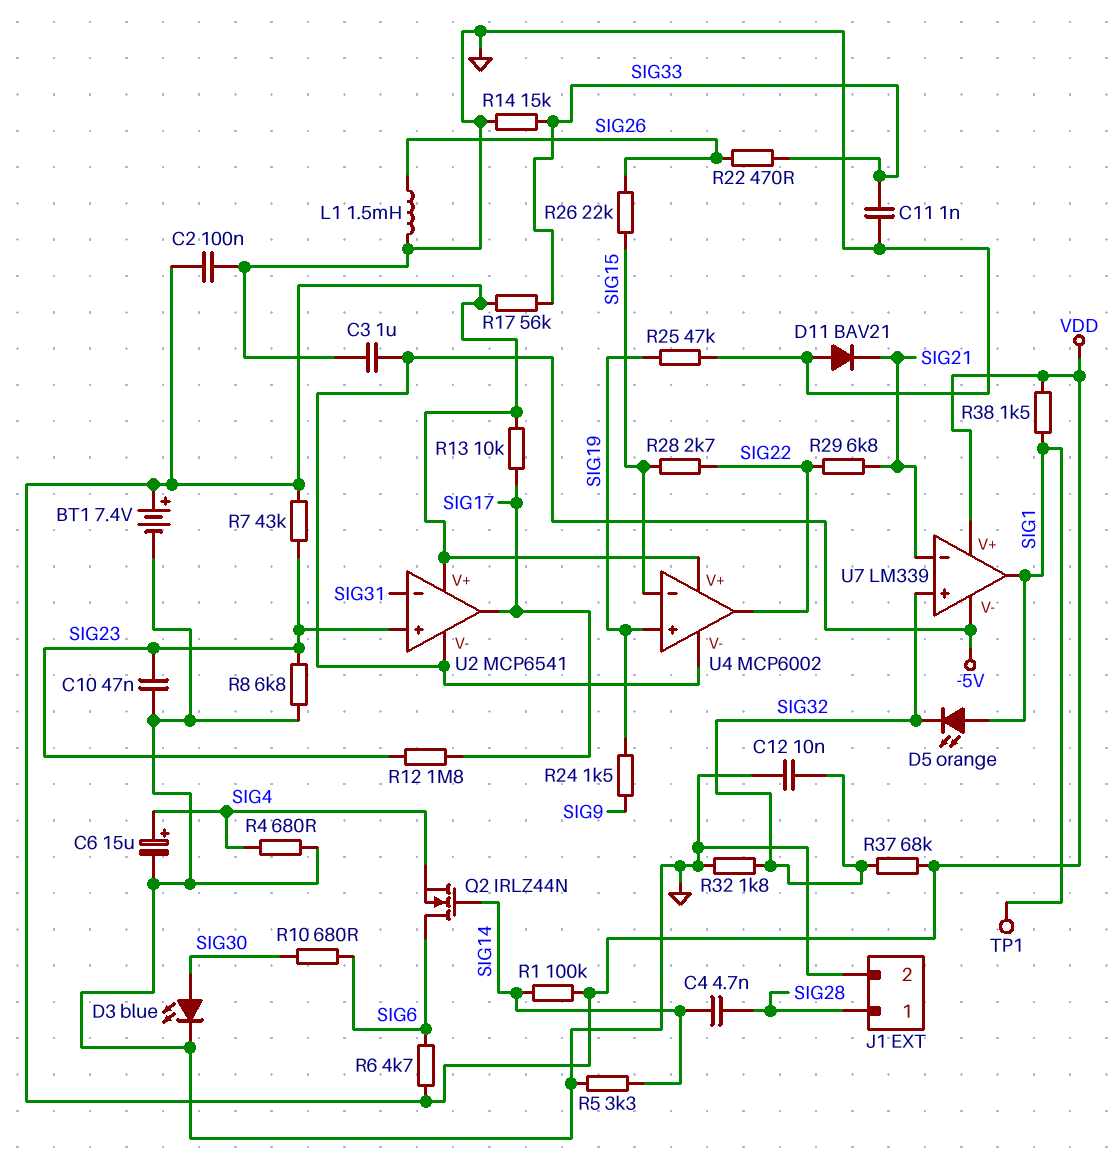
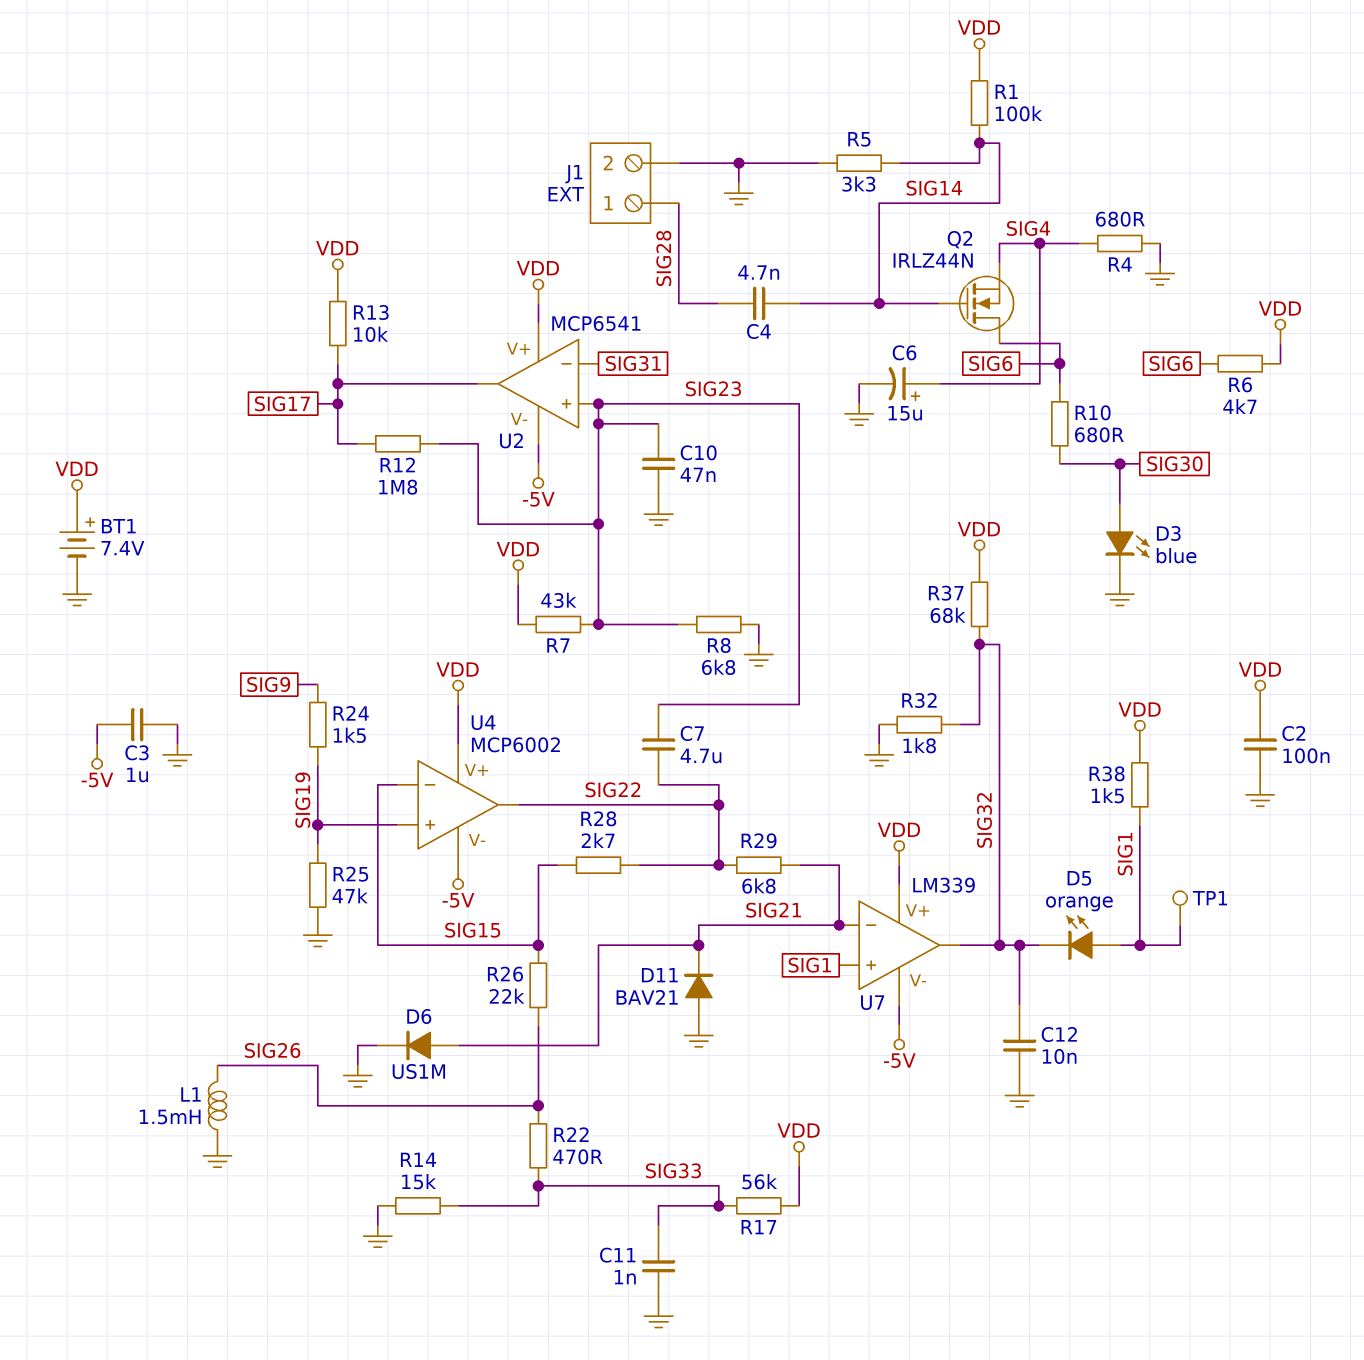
C7: none -> 4.7uF (SIG22, SIG23)
D6: none -> diode US1M (A SIG21, K GND)
U7 pin in+: SIG32 -> SIG1
U7 pin out: SIG1 -> SIG32

